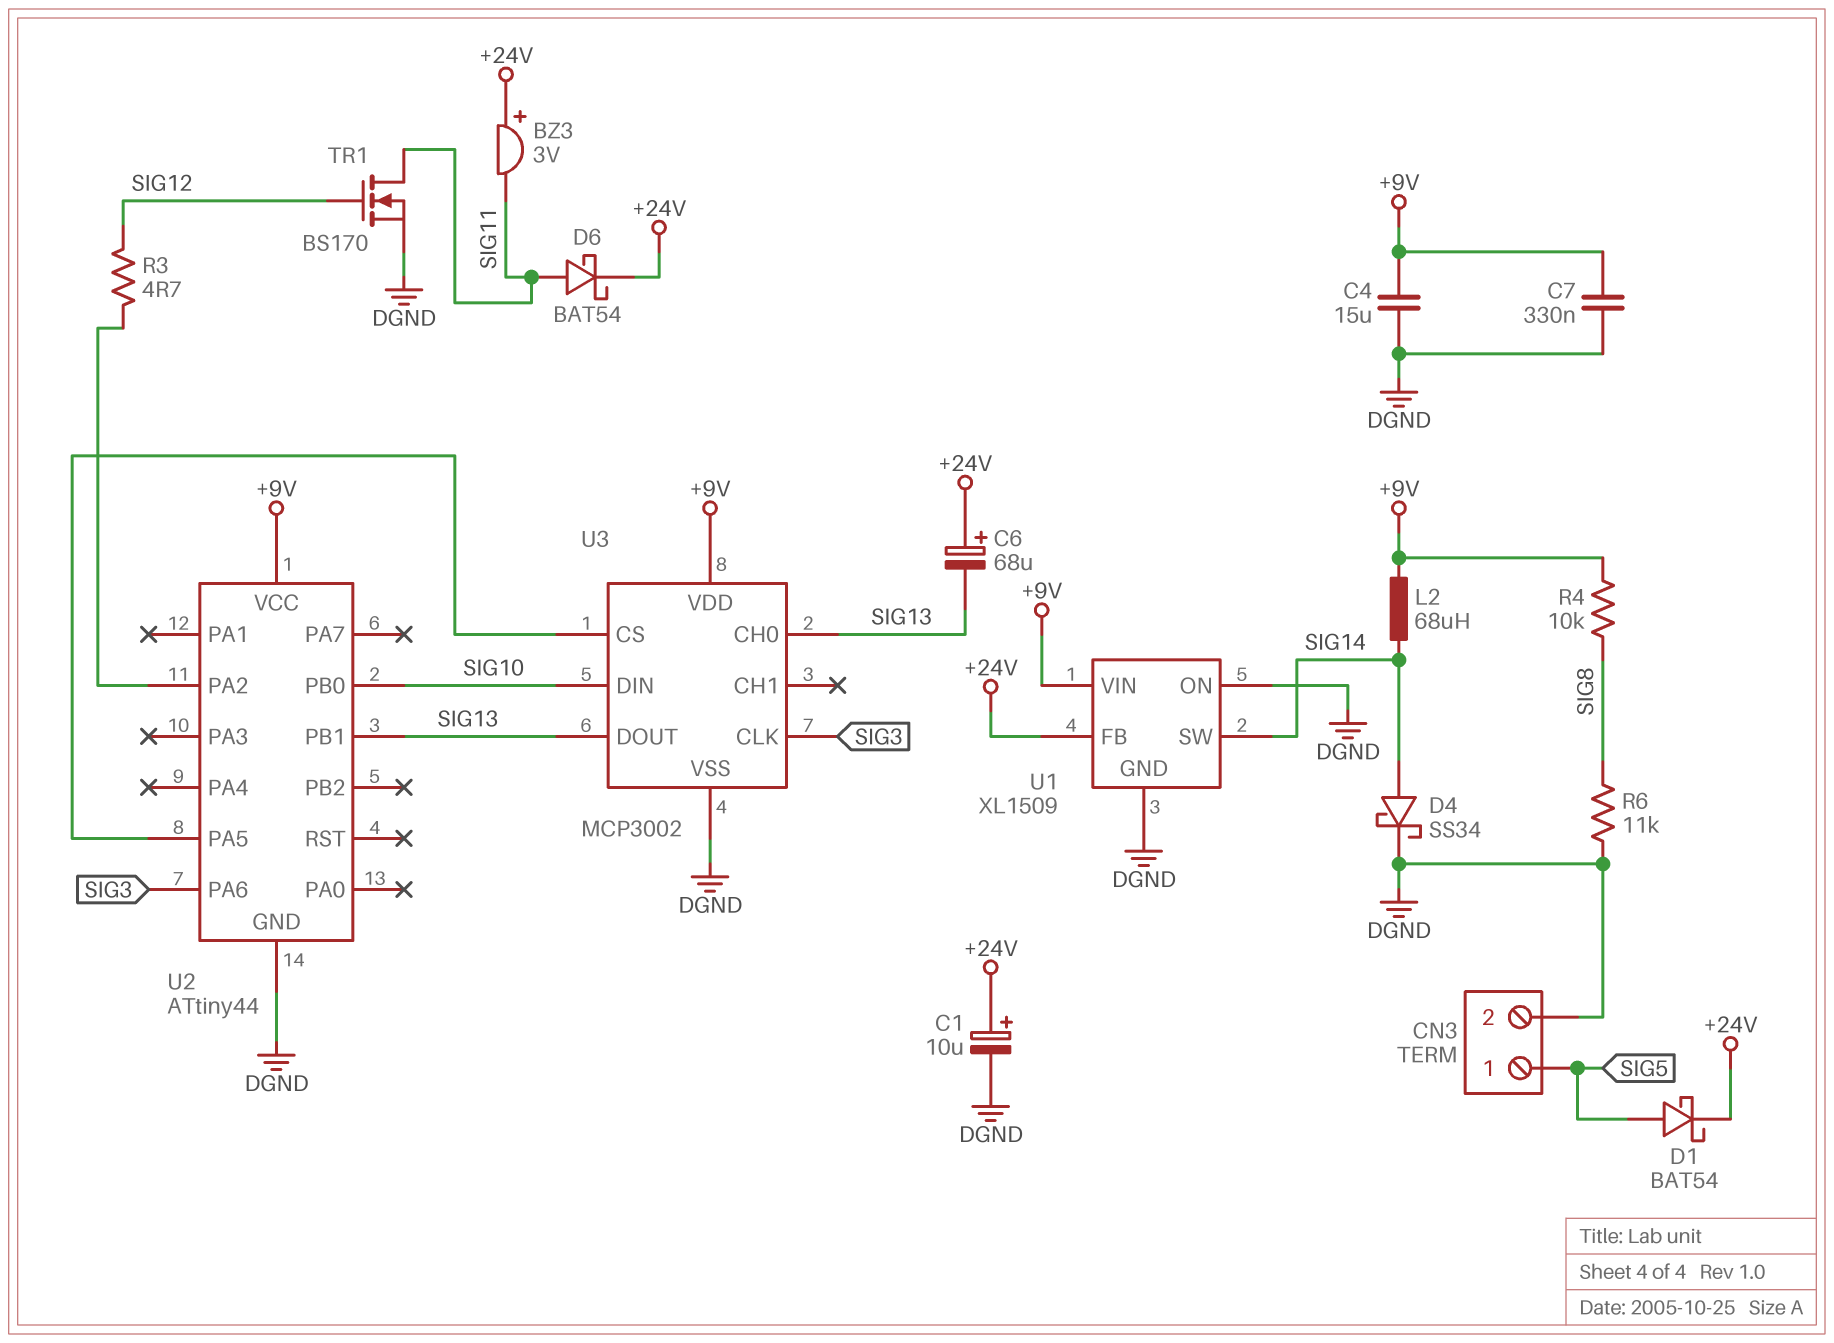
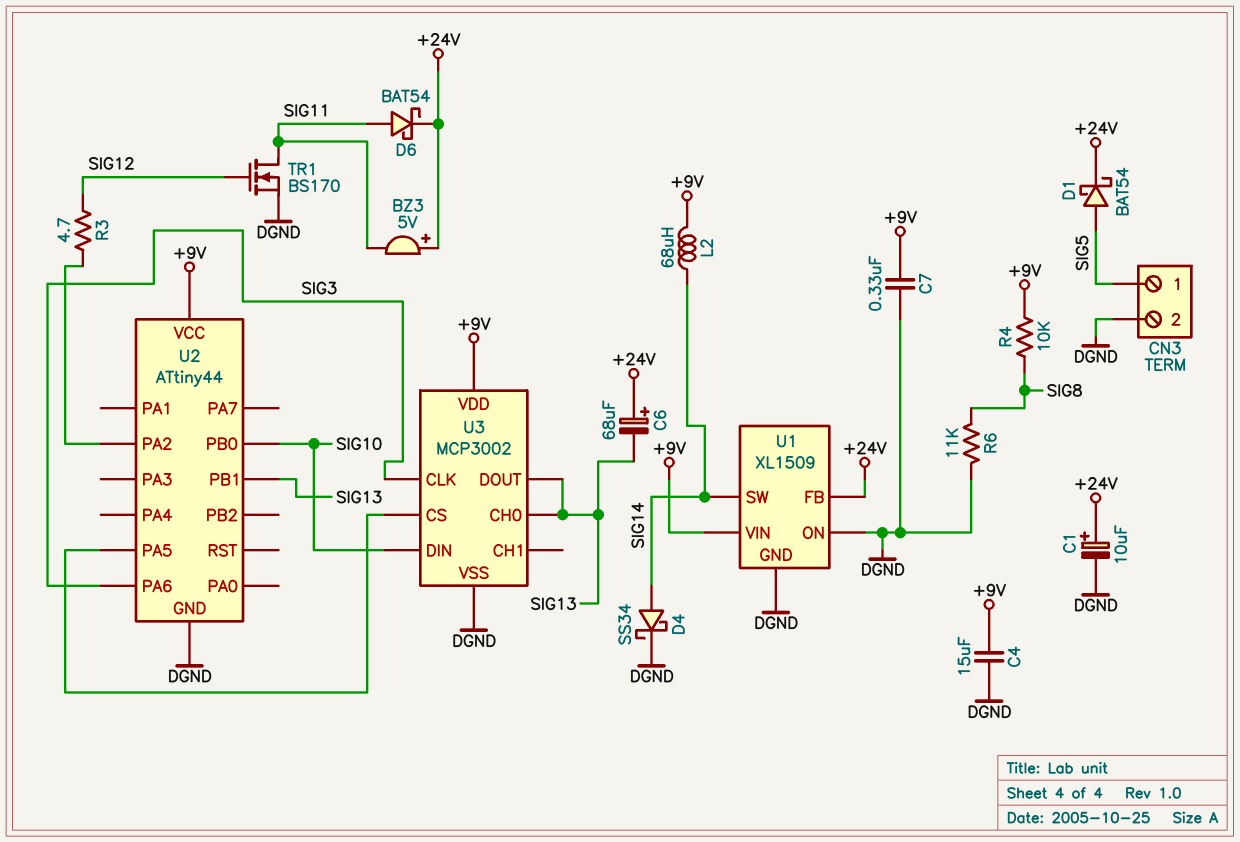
BZ3: buzzer 3V (plus +24V, minus SIG11) -> buzzer 5V (plus +24V, minus SIG11)

